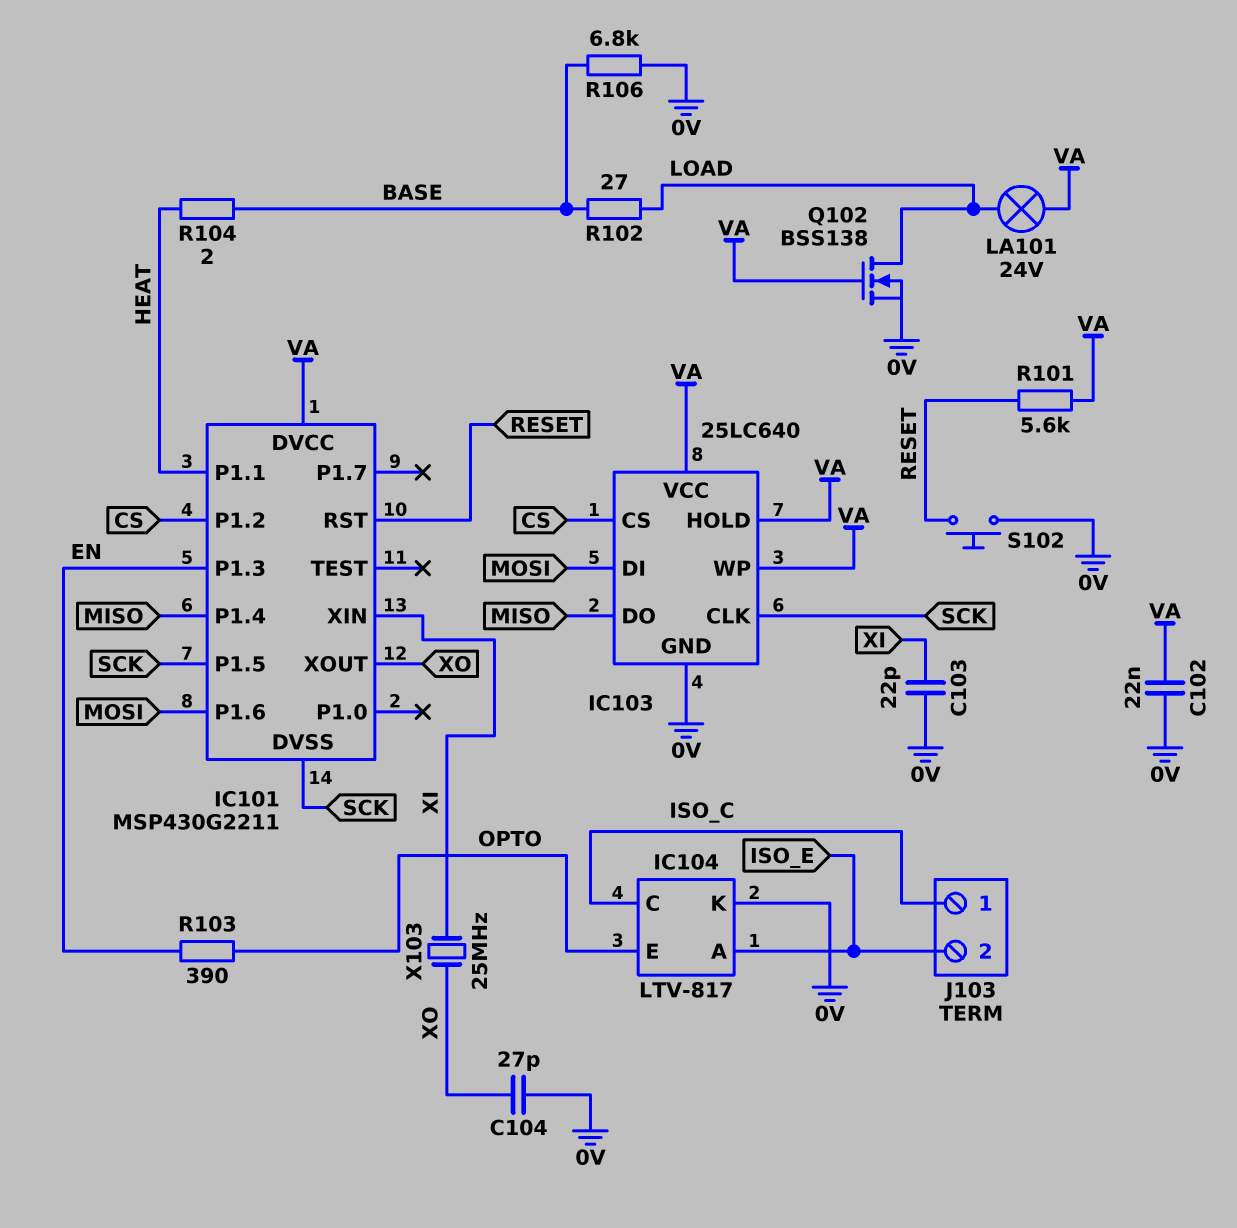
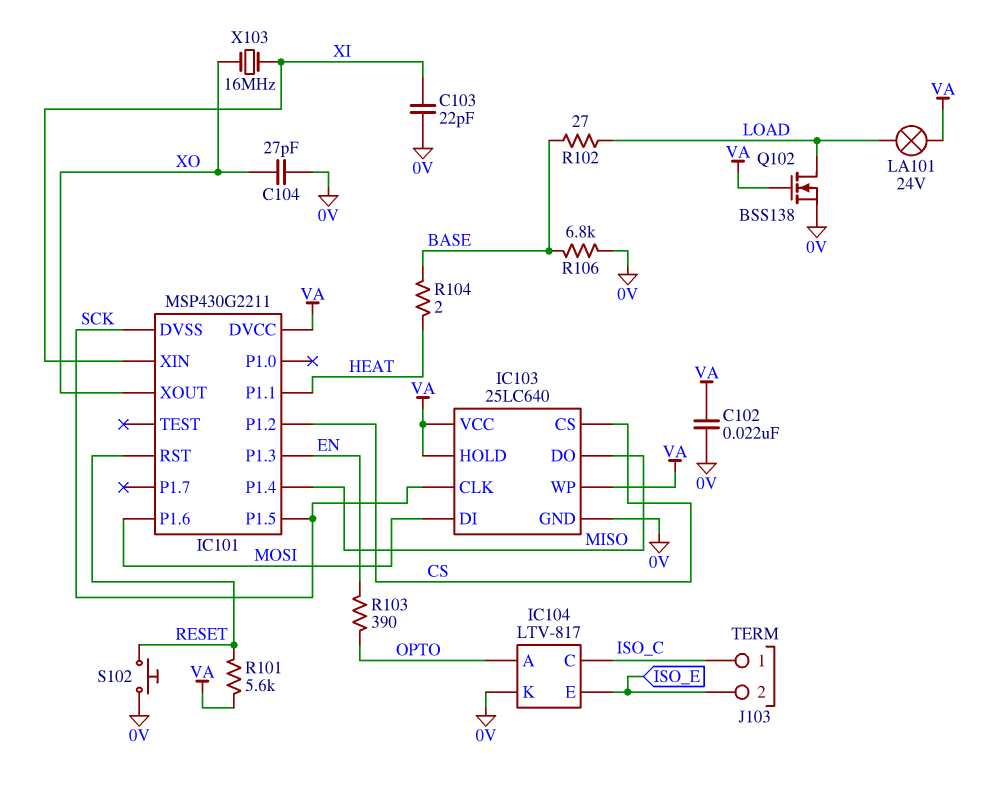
IC104 pin A: ISO_E -> OPTO
IC104 pin E: OPTO -> ISO_E
X103: 25MHz (XI, XO) -> 16MHz (XI, XO)

